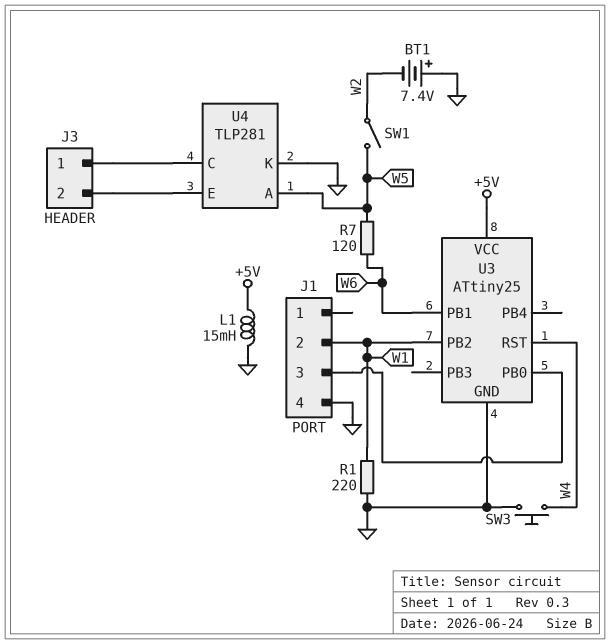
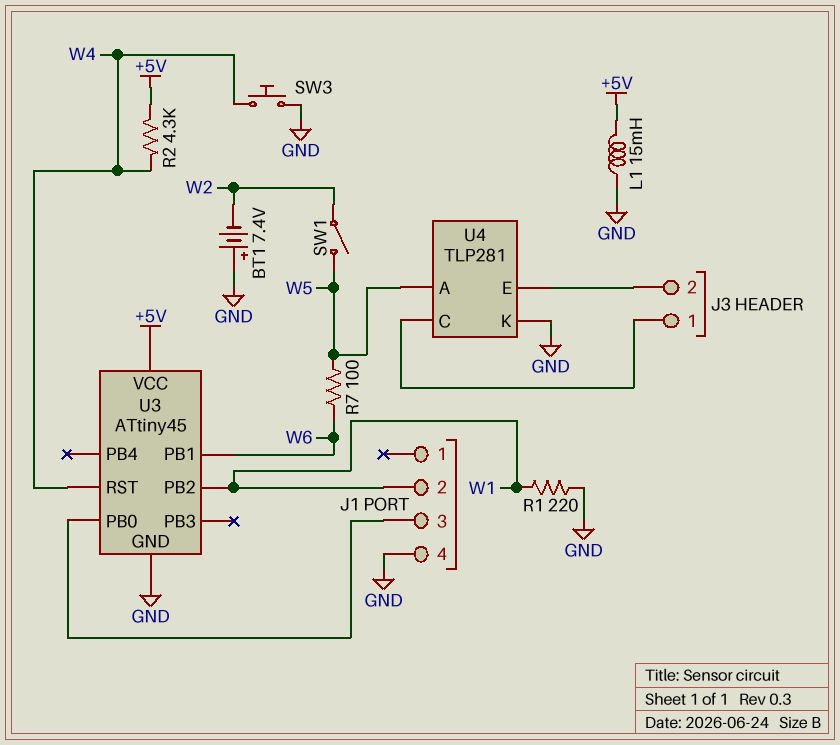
R2: none -> 4.3k (+5V, W4)
R7: 120 (W5, W6) -> 100 (W5, W6)
U3: ATtiny25 -> ATtiny45

